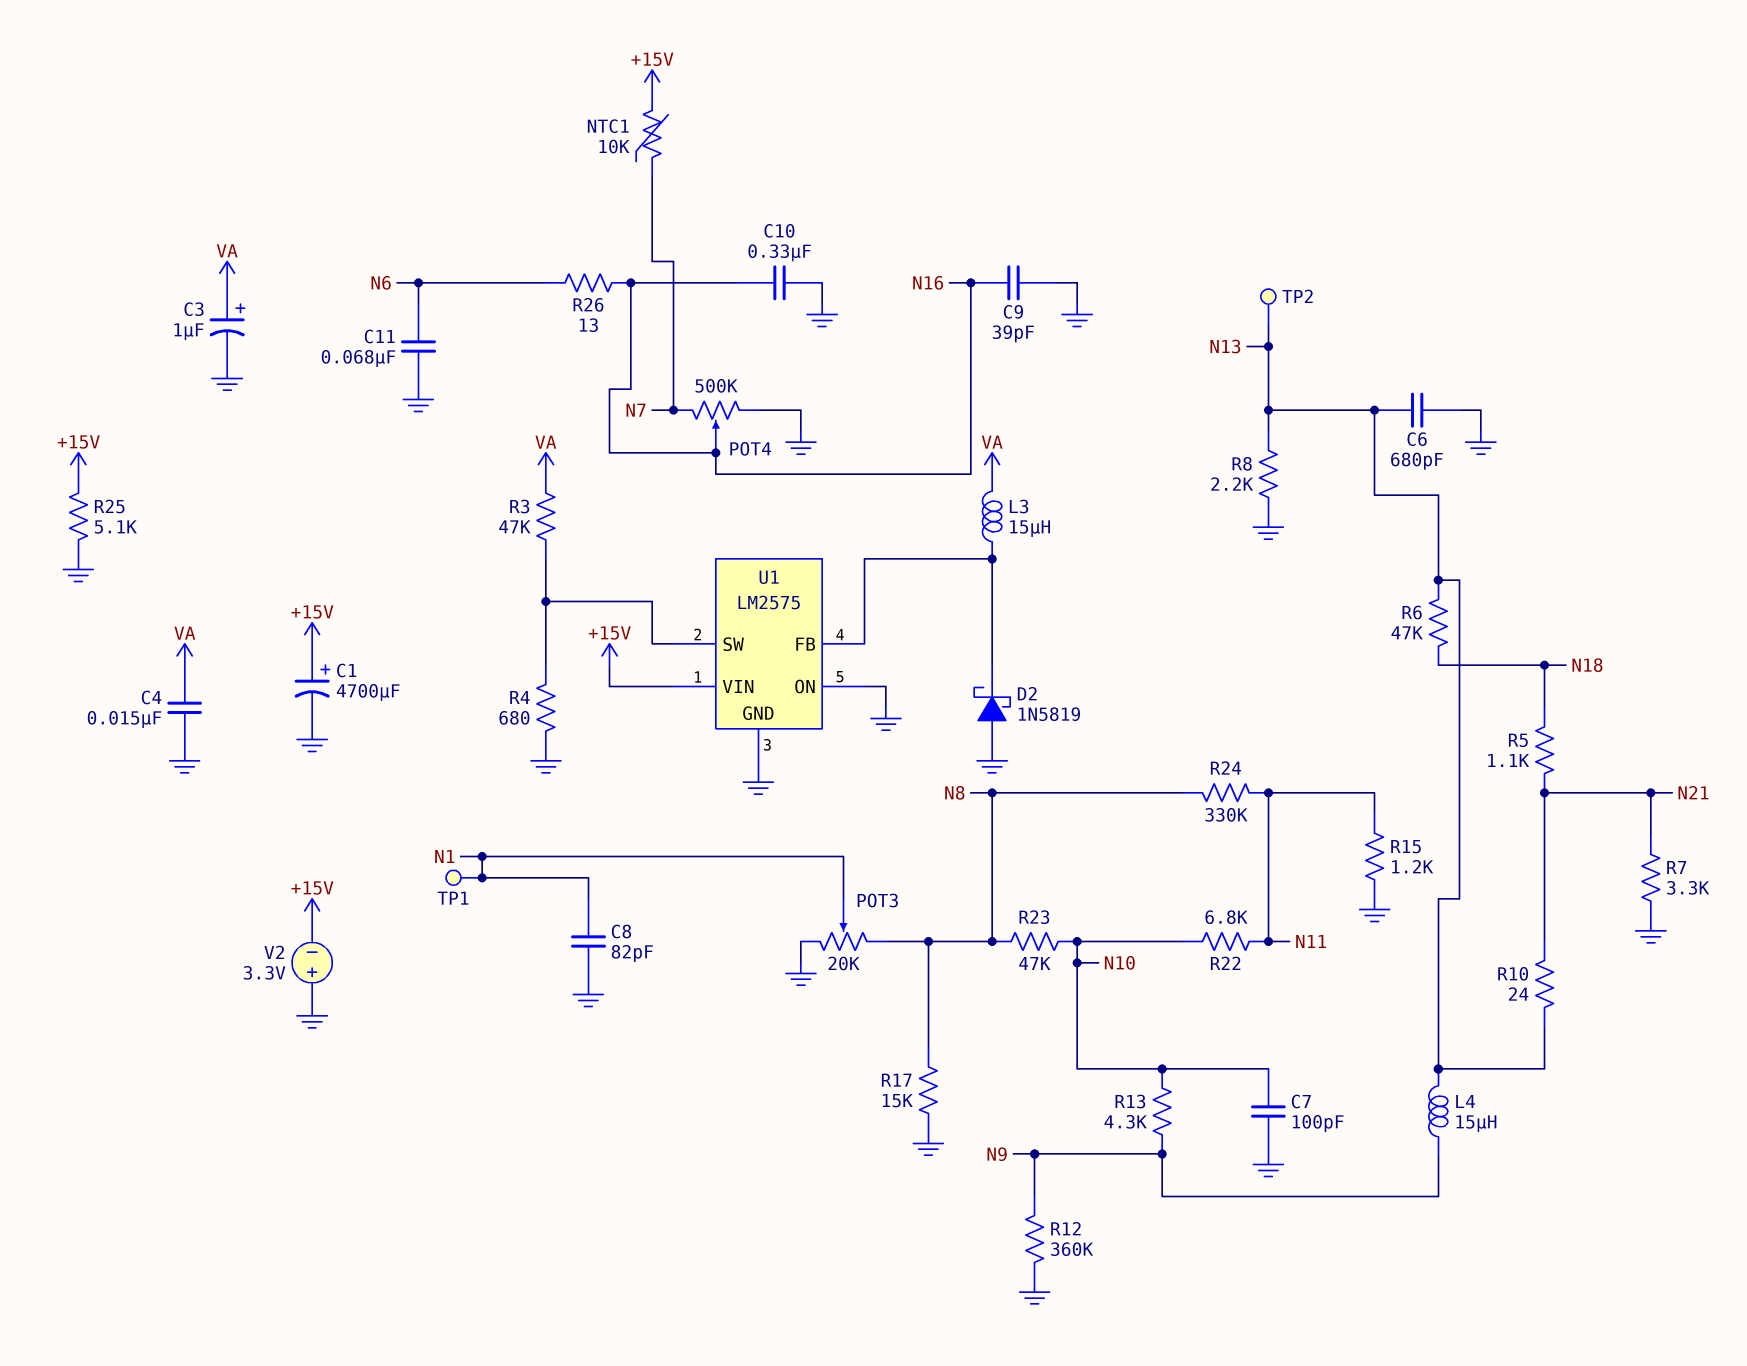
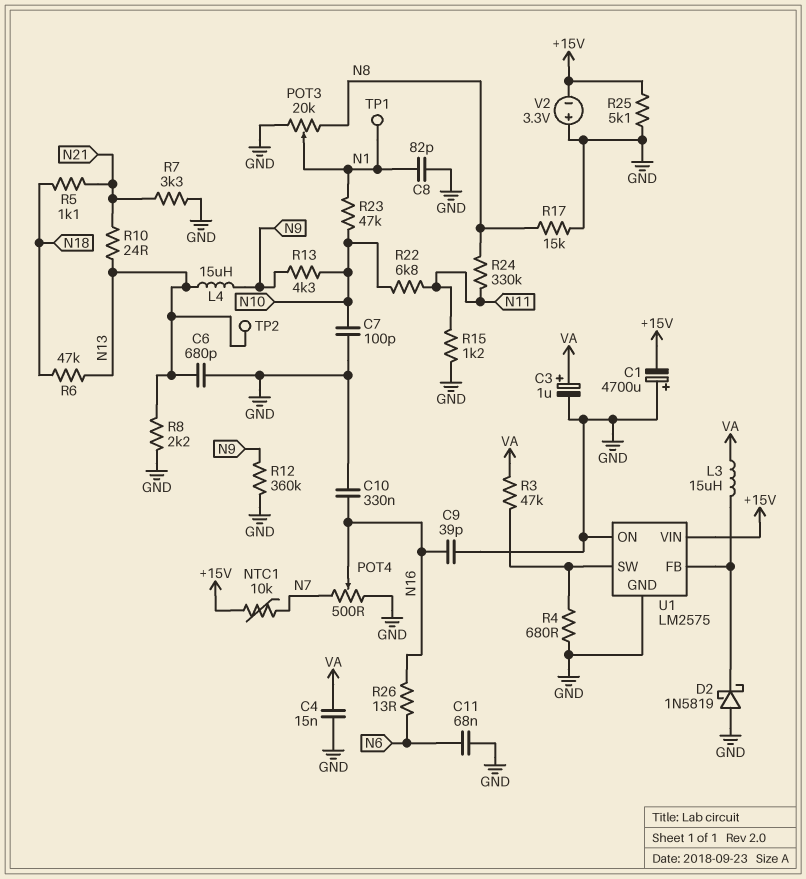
C1: 4700uF (plus +15V, minus GND) -> 4700uF (plus GND, minus +15V)
POT4: 500k (GND, N7, wiper N16) -> 500 (GND, N7, wiper N16)
R23: 47k (N8, N10) -> 47k (N1, N10)

